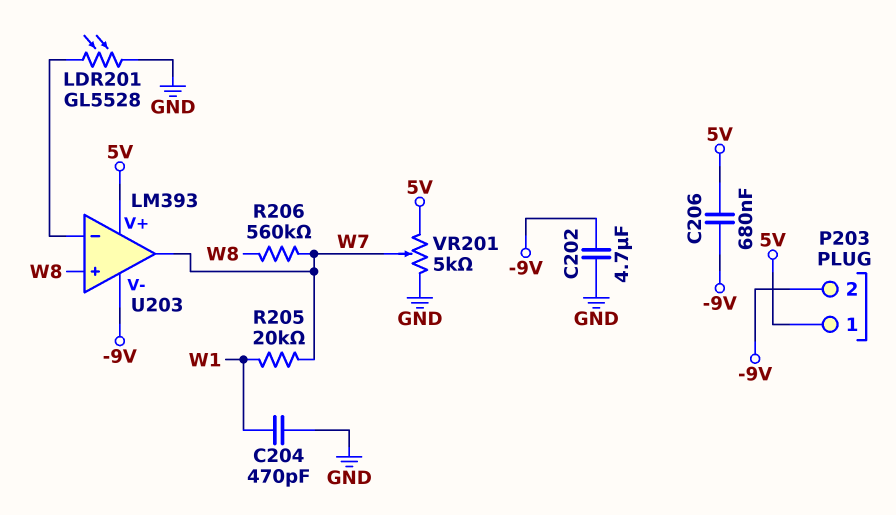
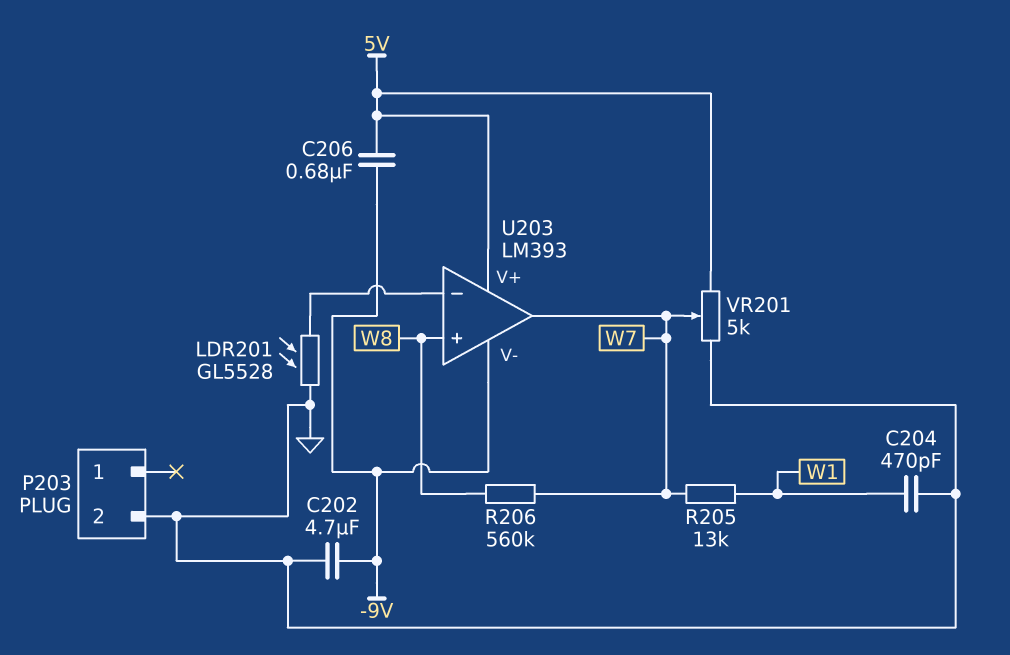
P203 pin 1: 5V -> none
P203 pin 2: -9V -> GND
R205: 20k (W1, W7) -> 13k (W1, W7)

